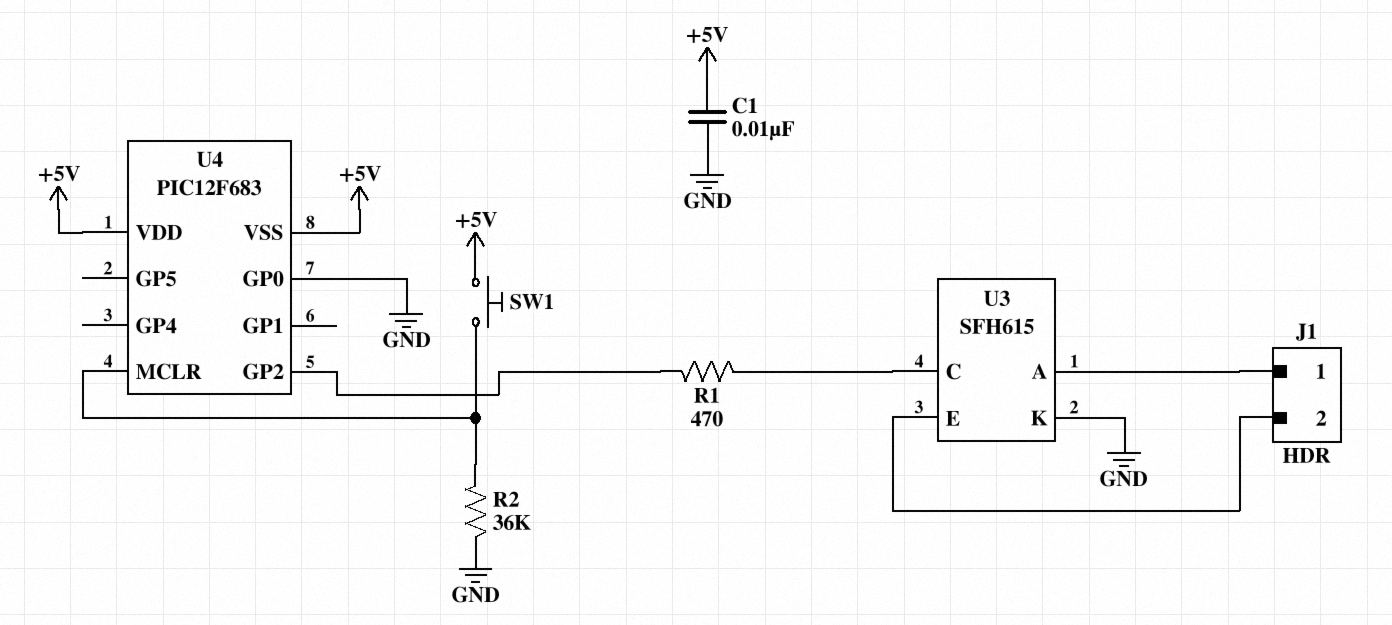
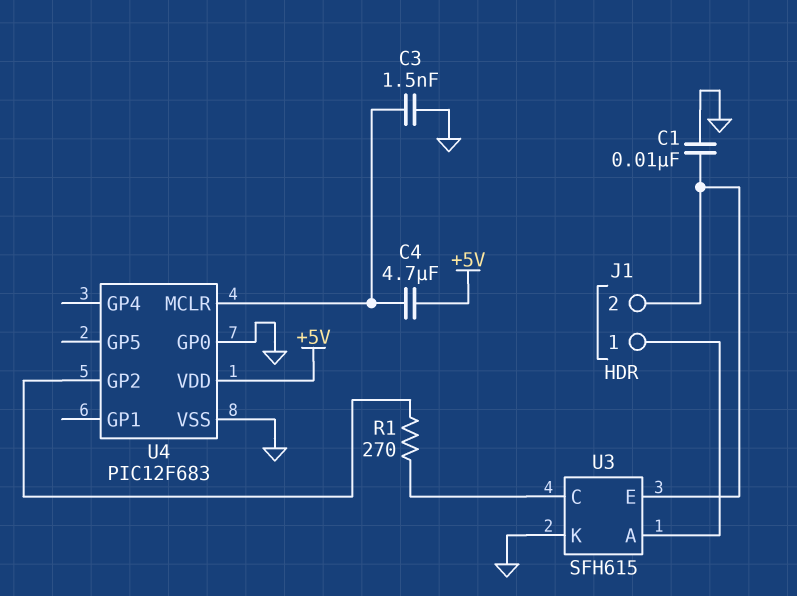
C1: 10nF (+5V, GND) -> 10nF (GND, J1/2)
C3: none -> 1.5nF (GND, U4/MCLR)
C4: none -> 4.7uF (+5V, U4/MCLR)
R1: 470 (U3/C, U4/GP2) -> 270 (U3/C, U4/GP2)
R2: 36k (GND, U4/MCLR) -> none
SW1: button (+5V, U4/MCLR) -> none
U4 pin VSS: +5V -> GND

